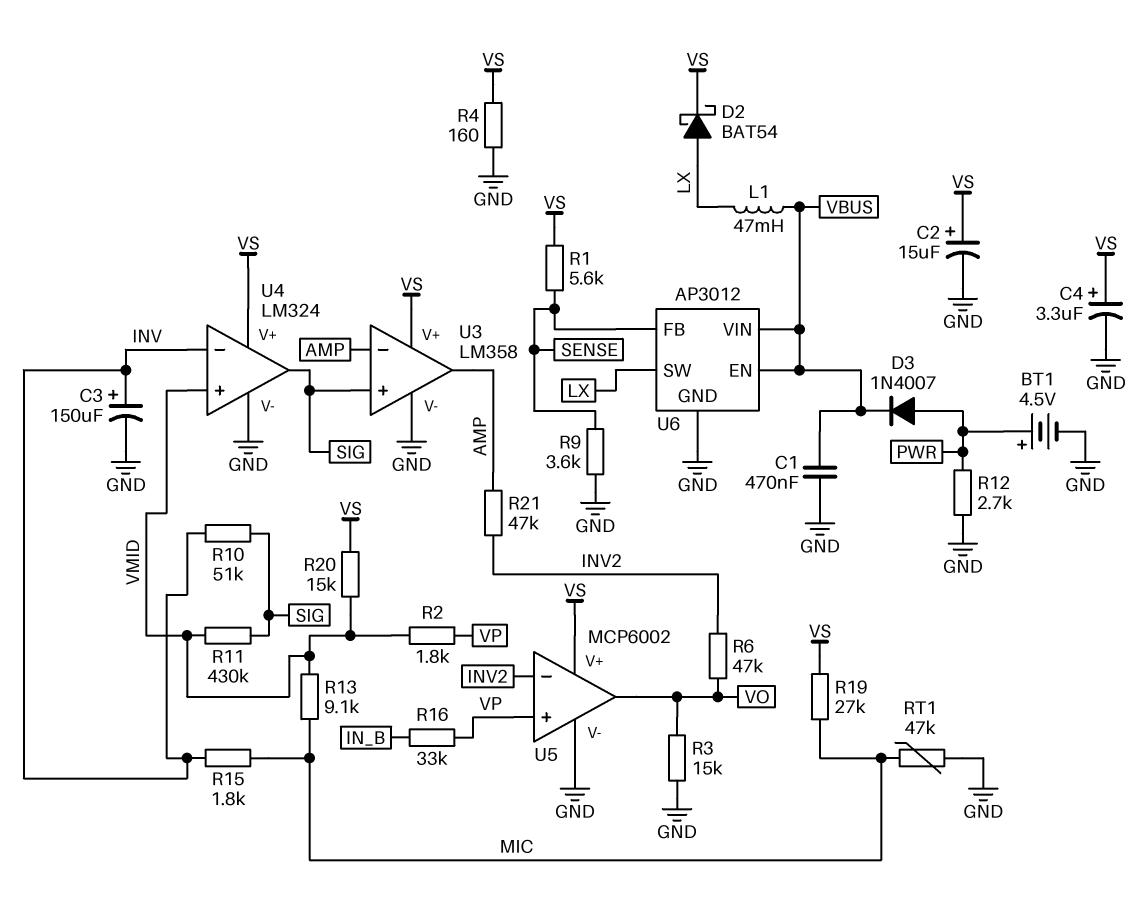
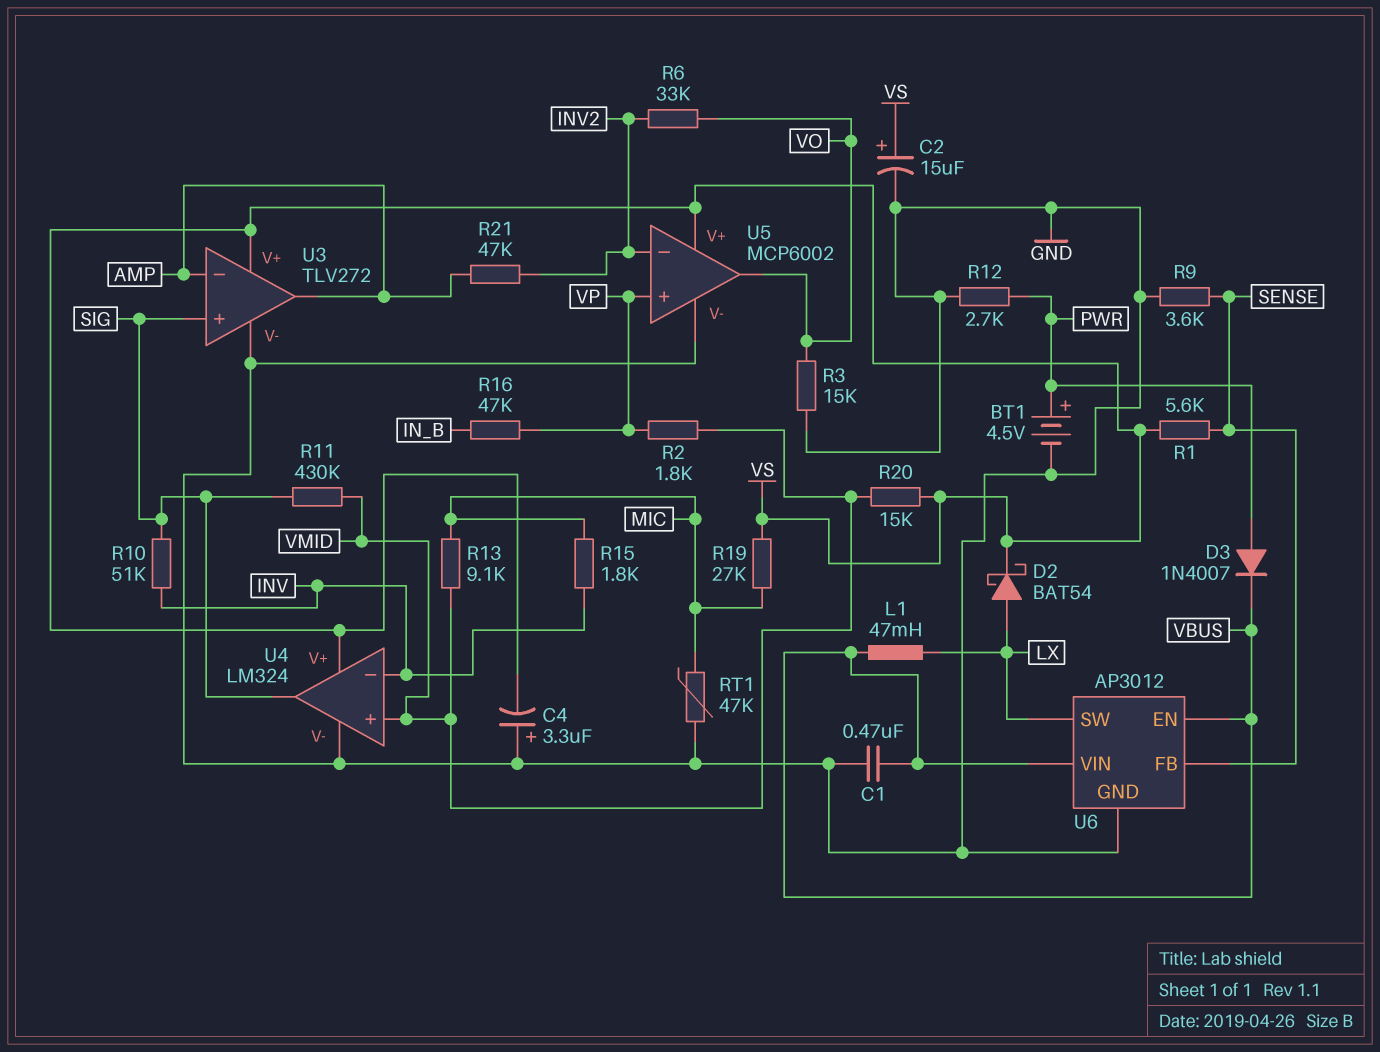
C3: 150uF (plus INV, minus GND) -> none
C4: 3.3uF (plus VS, minus GND) -> 3.3uF (plus GND, minus VS)
R4: 160 (GND, VS) -> none
R6: 47k (INV2, VO) -> 33k (INV2, VO)
R16: 33k (IN_B, VP) -> 47k (IN_B, VP)
U3: LM358 -> TLV272

